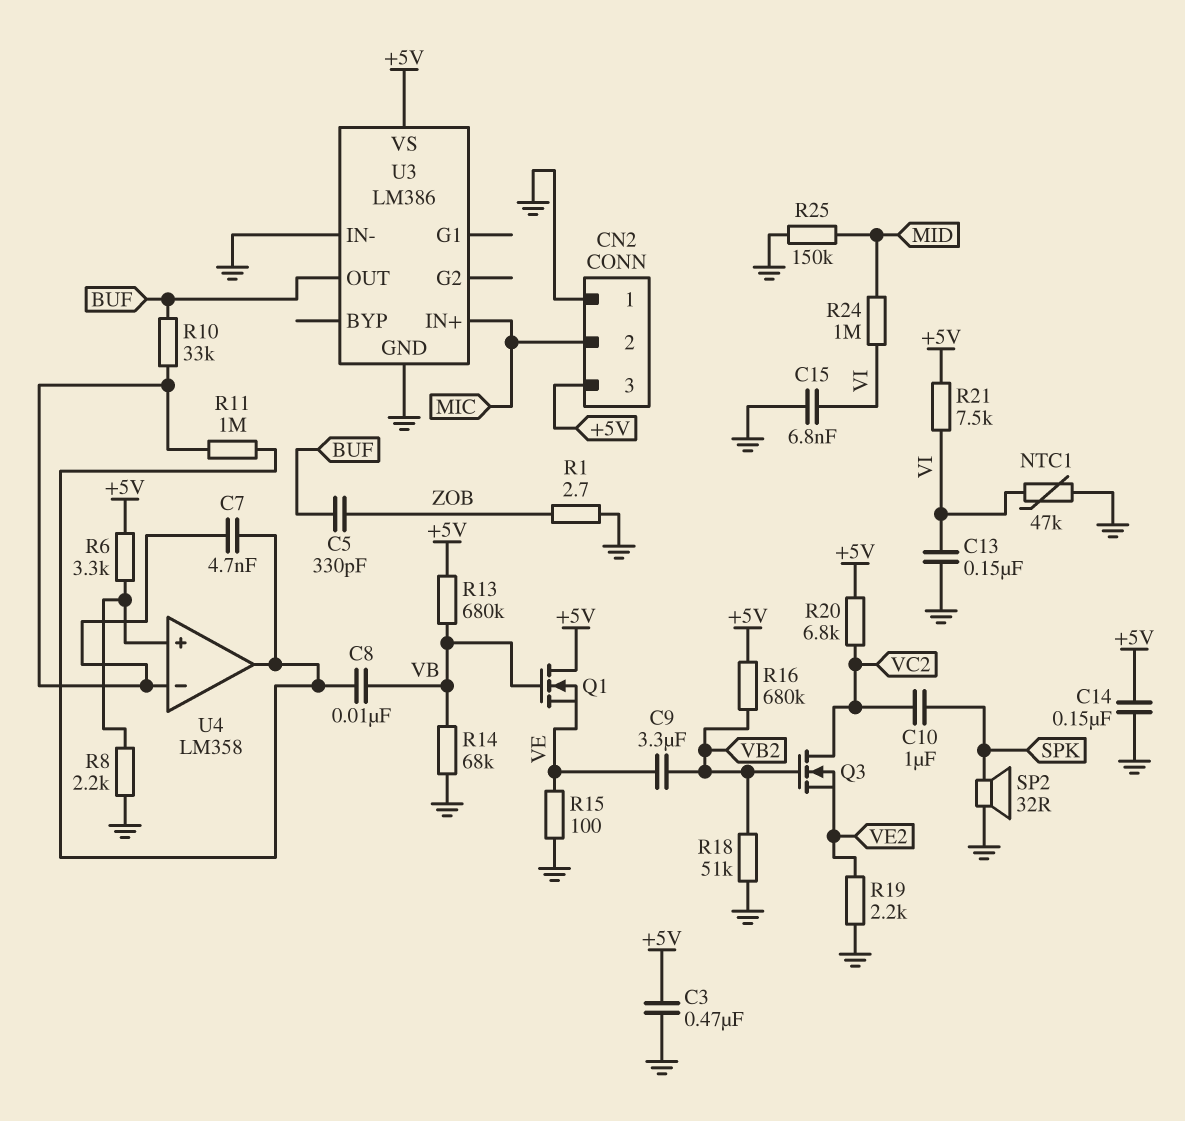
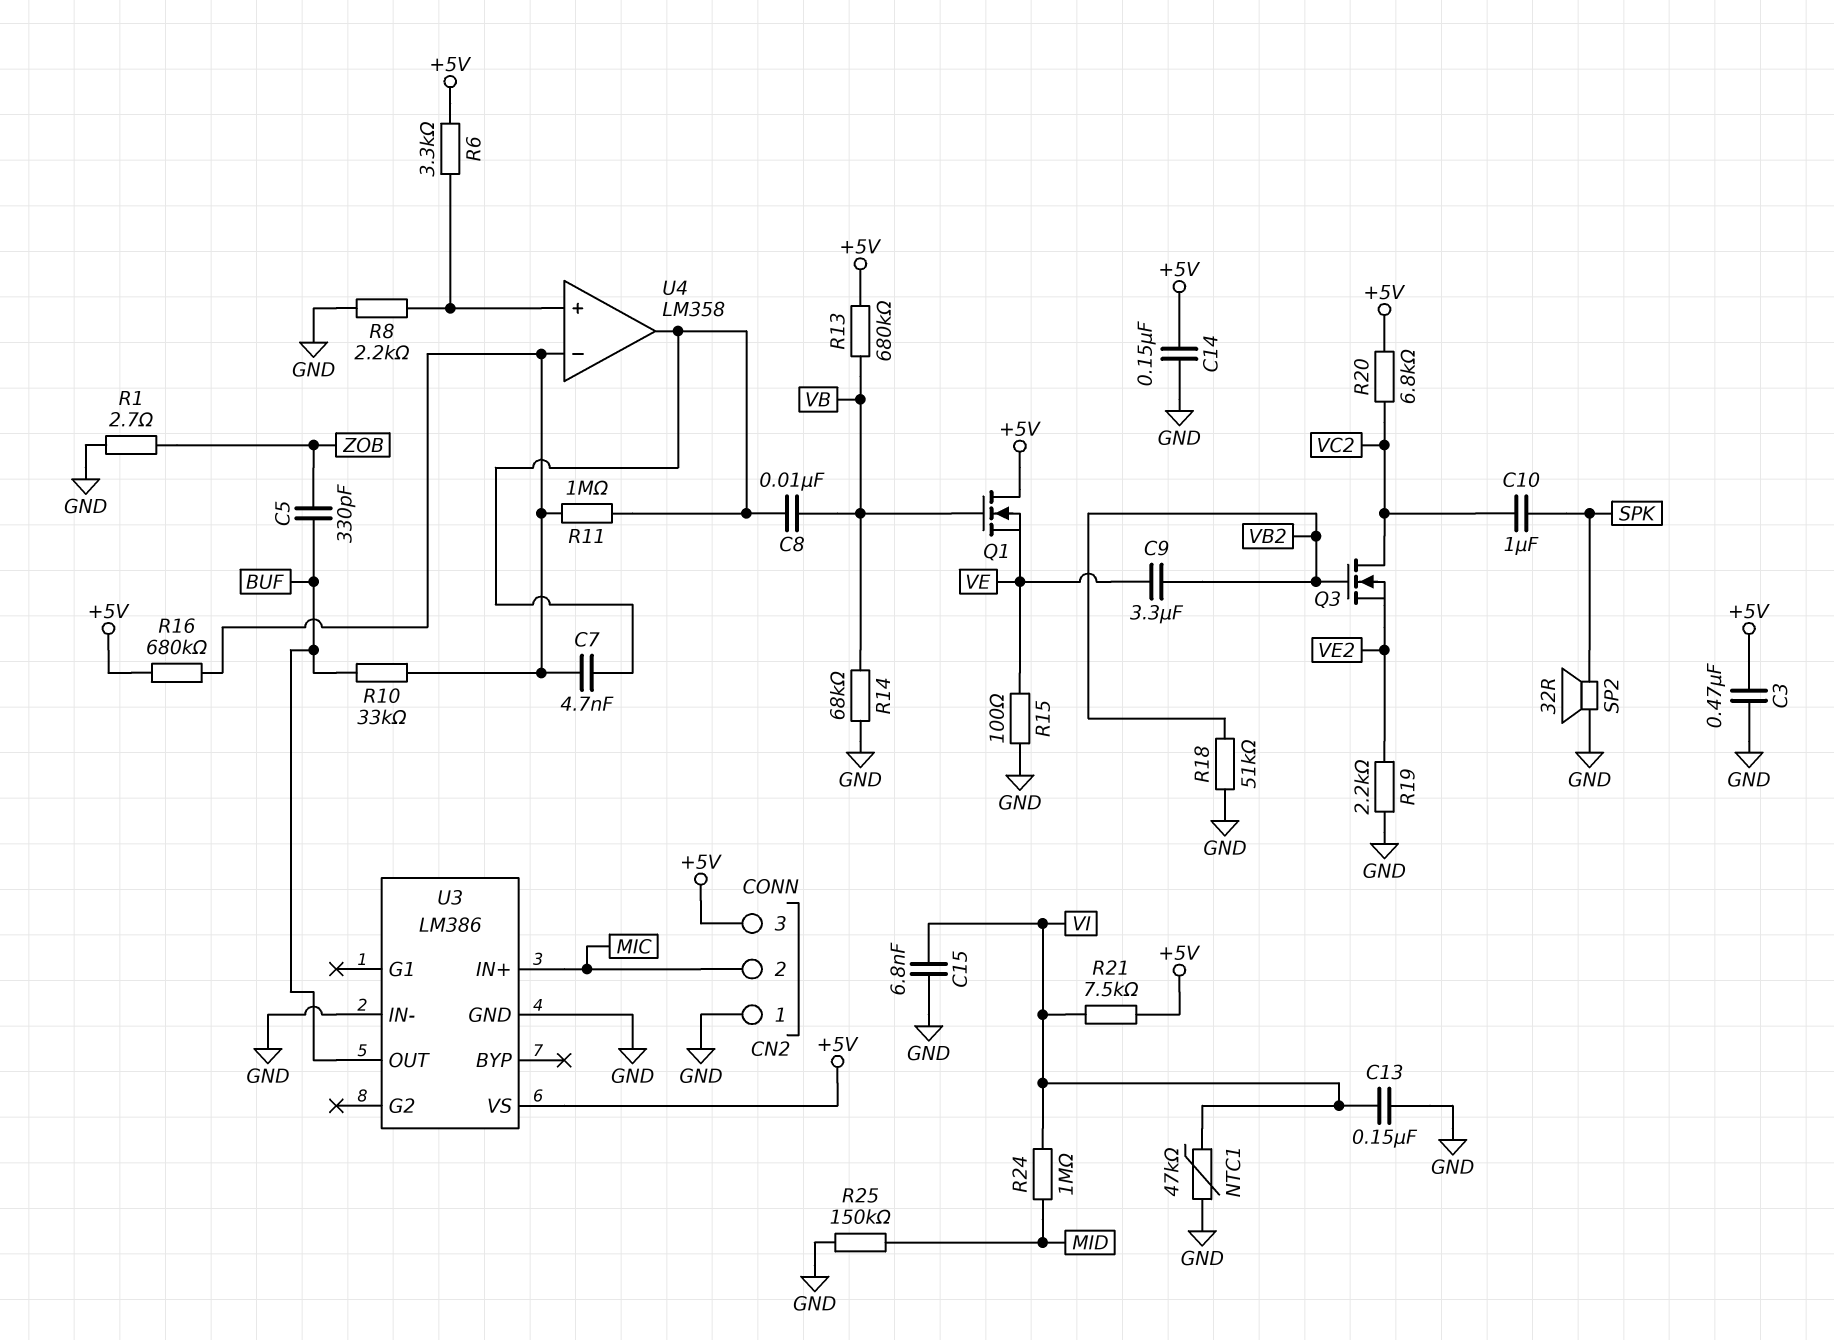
R16: 680k (+5V, VB2) -> 680k (+5V, U4/in-)

